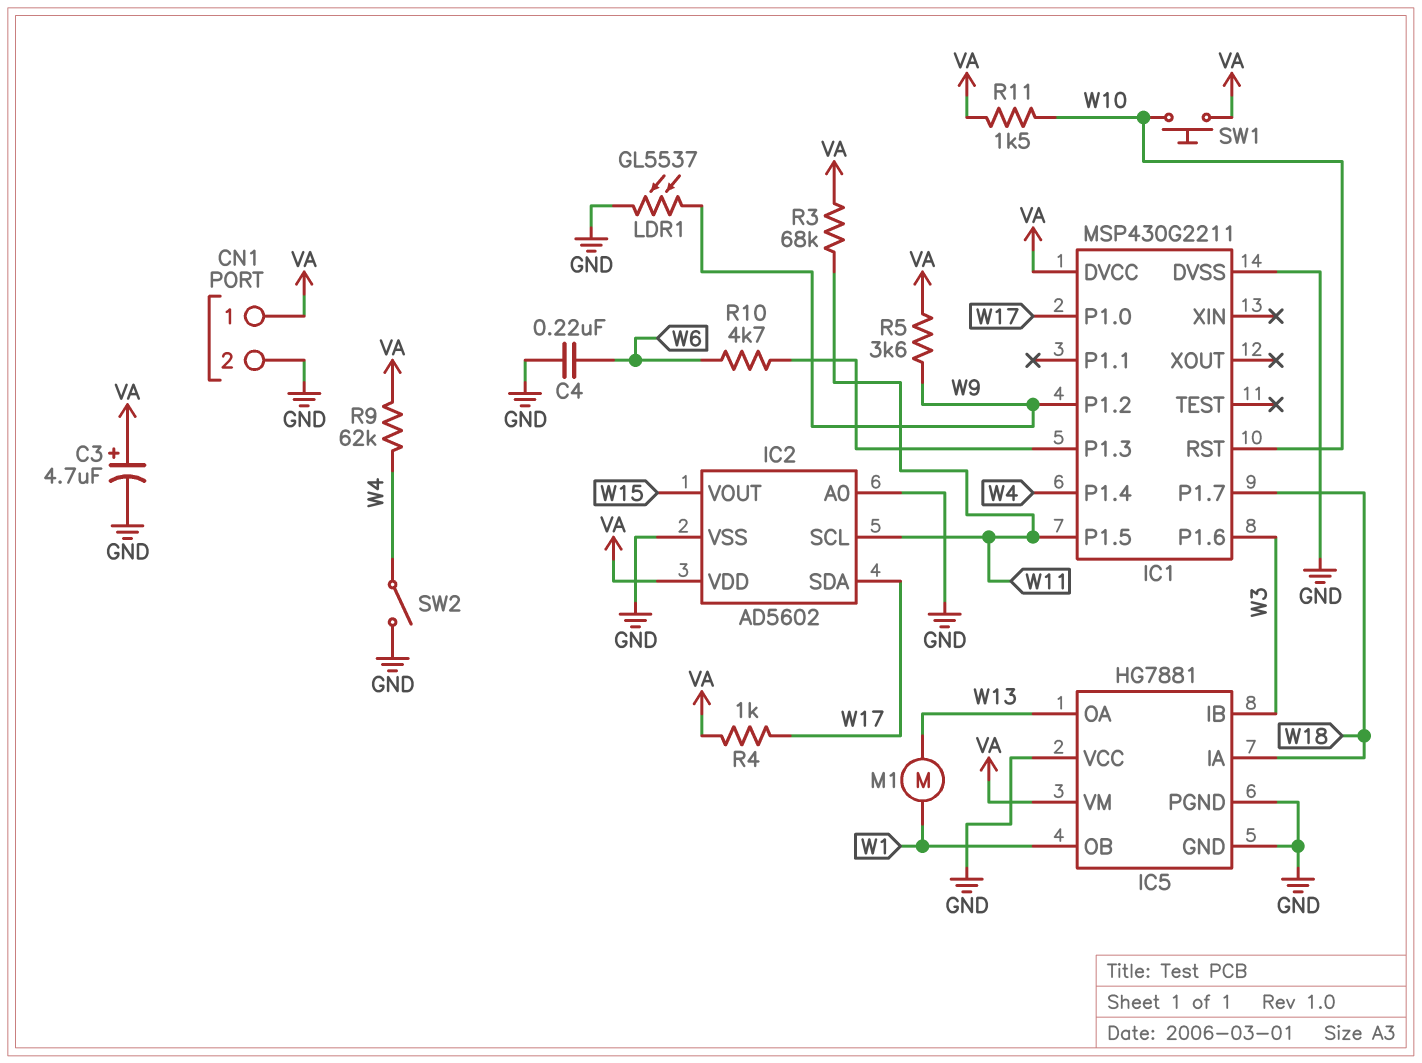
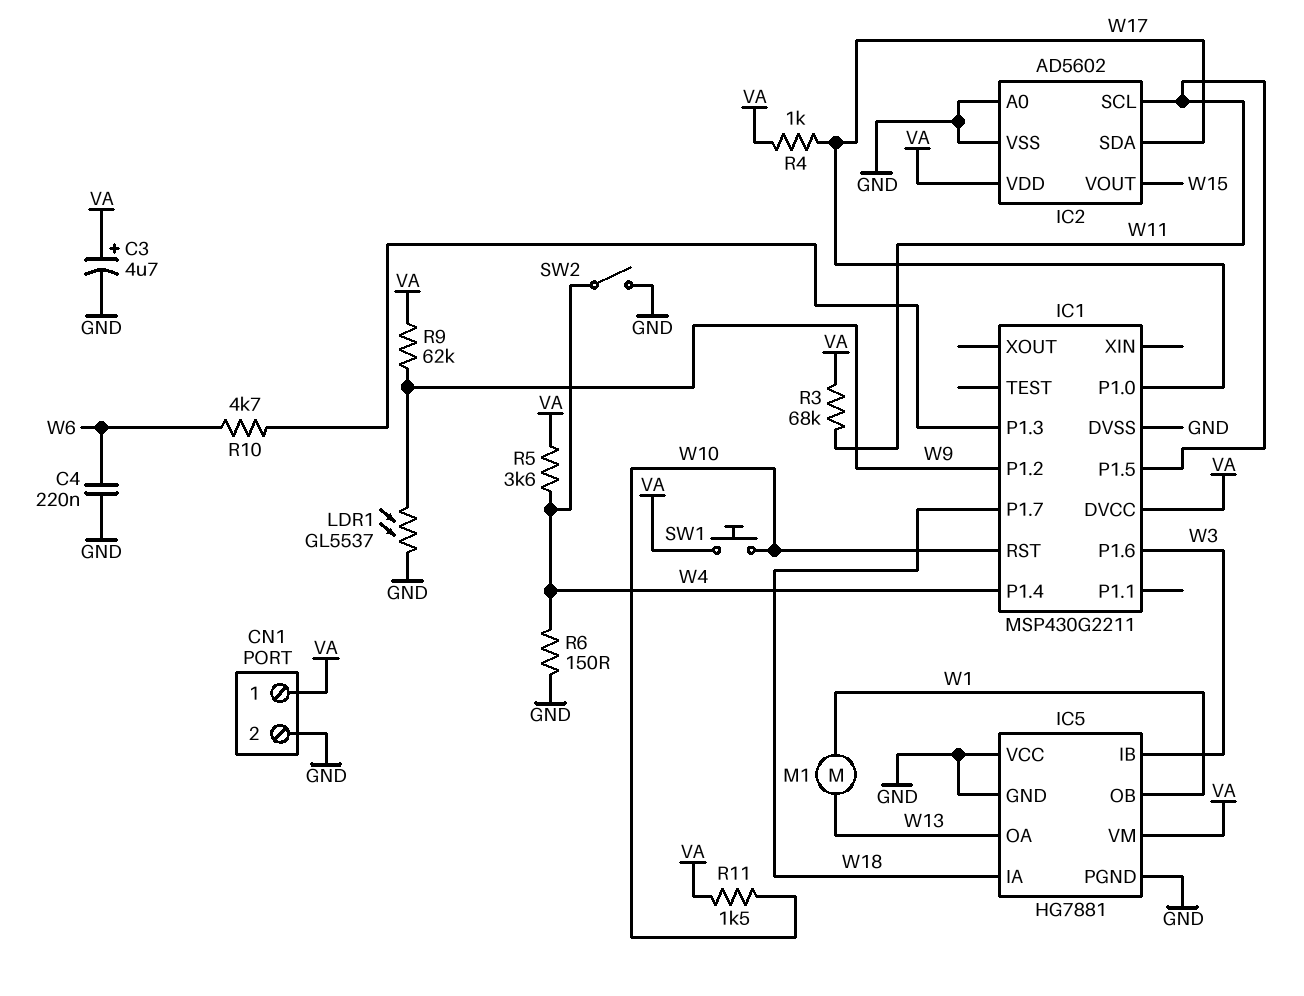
R5: 3.6k (VA, W9) -> 3.6k (VA, W4)
R6: none -> 150 (GND, W4)
R9: 62k (VA, W4) -> 62k (VA, W9)

